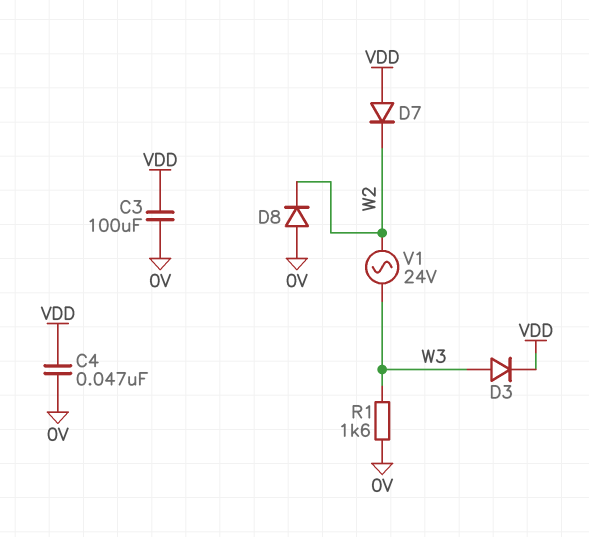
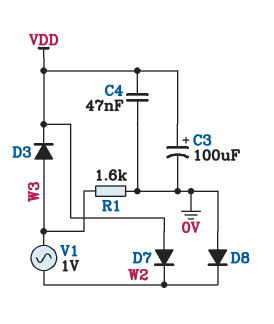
C3: 100uF (0V, VDD) -> 100uF (plus VDD, minus 0V)
V1: AC 24V (W2, W3) -> AC 1V (W2, W3)

